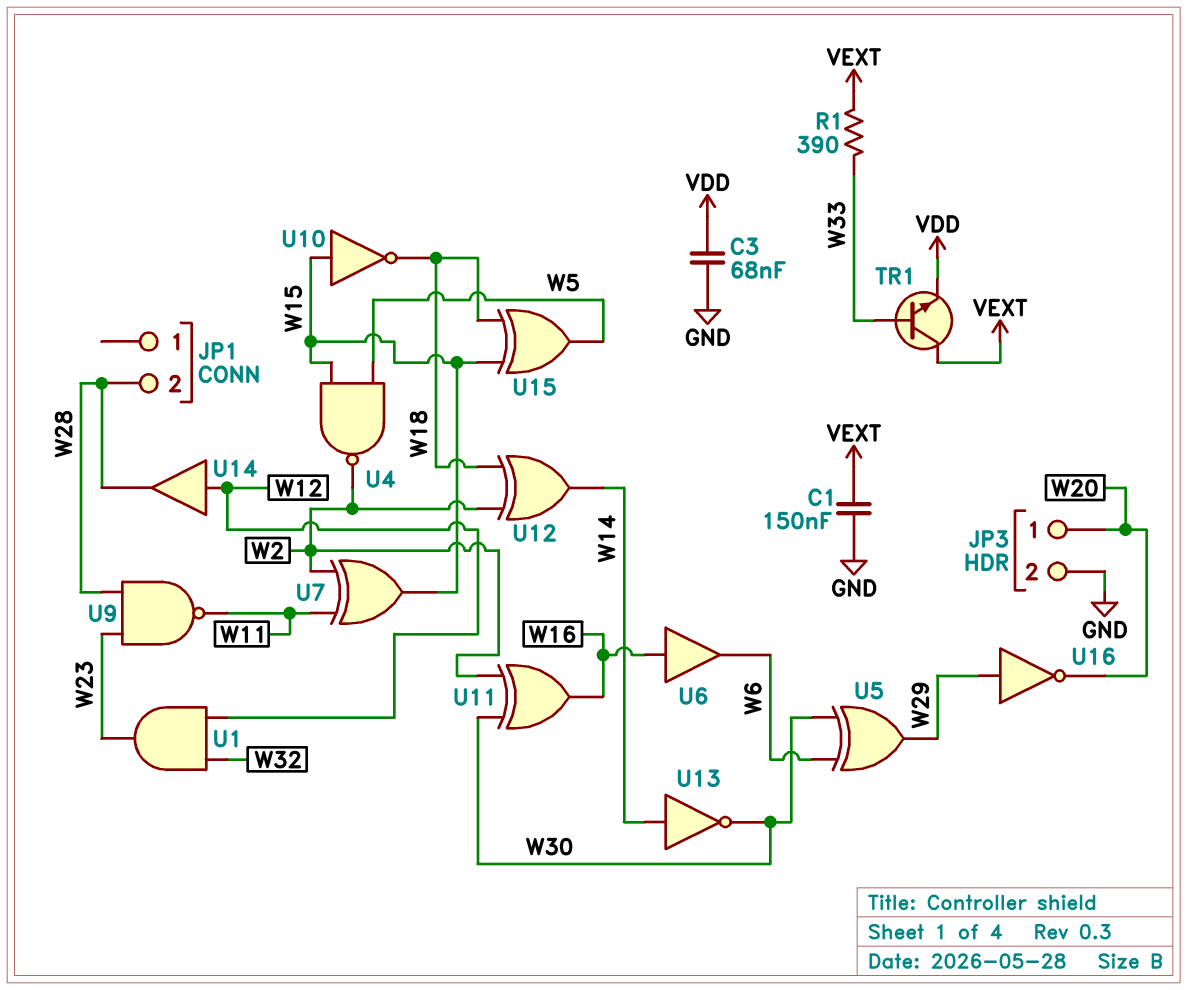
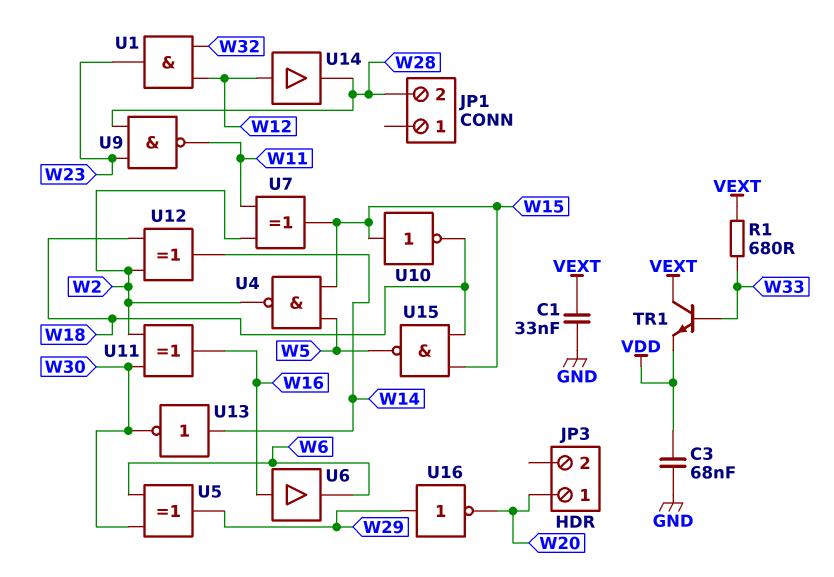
C1: 150nF (GND, VEXT) -> 33nF (GND, VEXT)
JP3 pin 2: GND -> none
R1: 390 (VEXT, W33) -> 680 (VEXT, W33)
U15: XOR (in W15, in W18, out W5) -> NAND (in W15, in W18, out W5)

